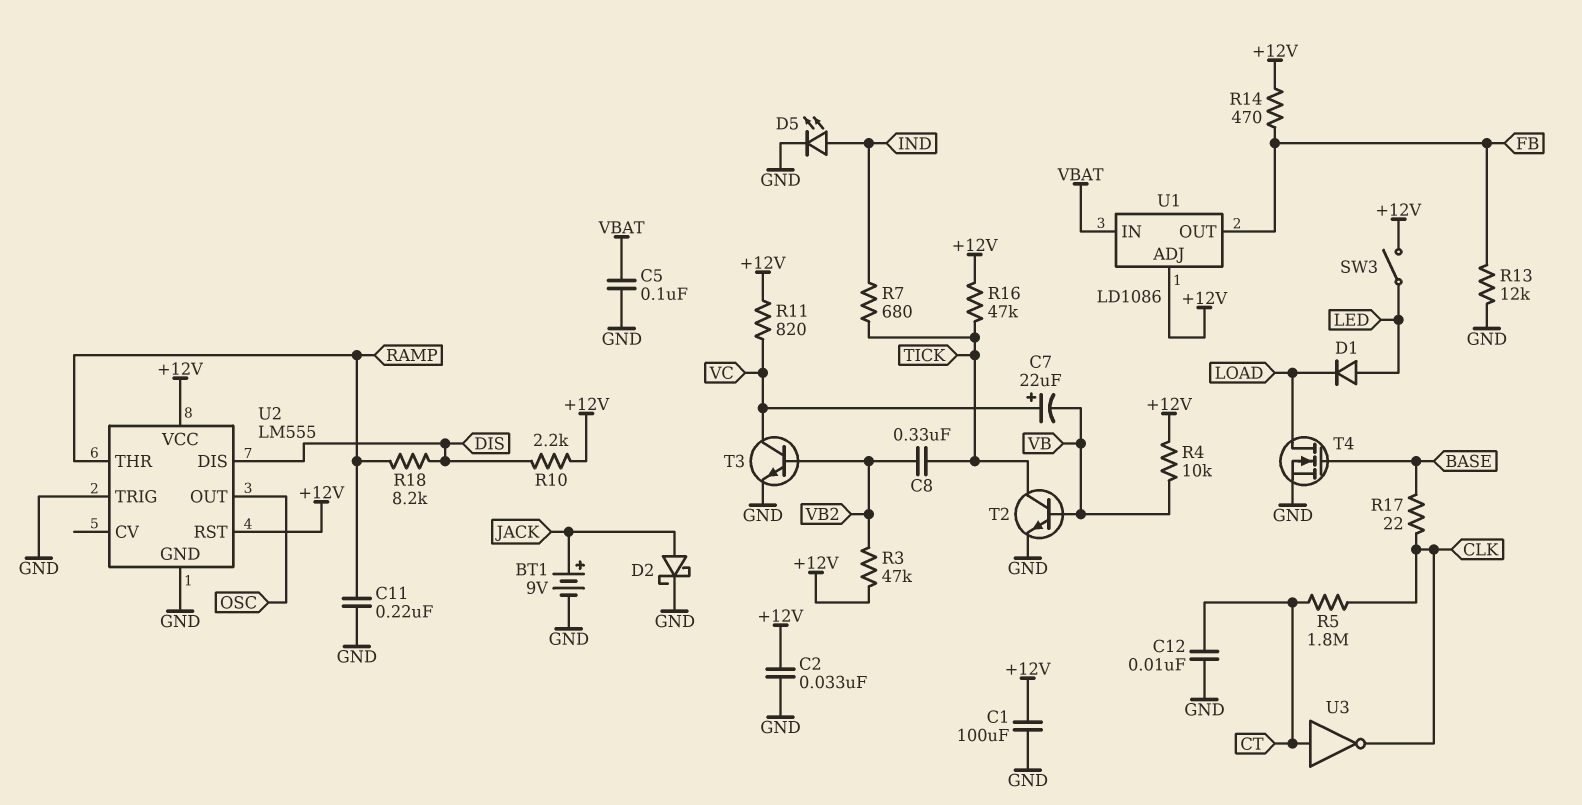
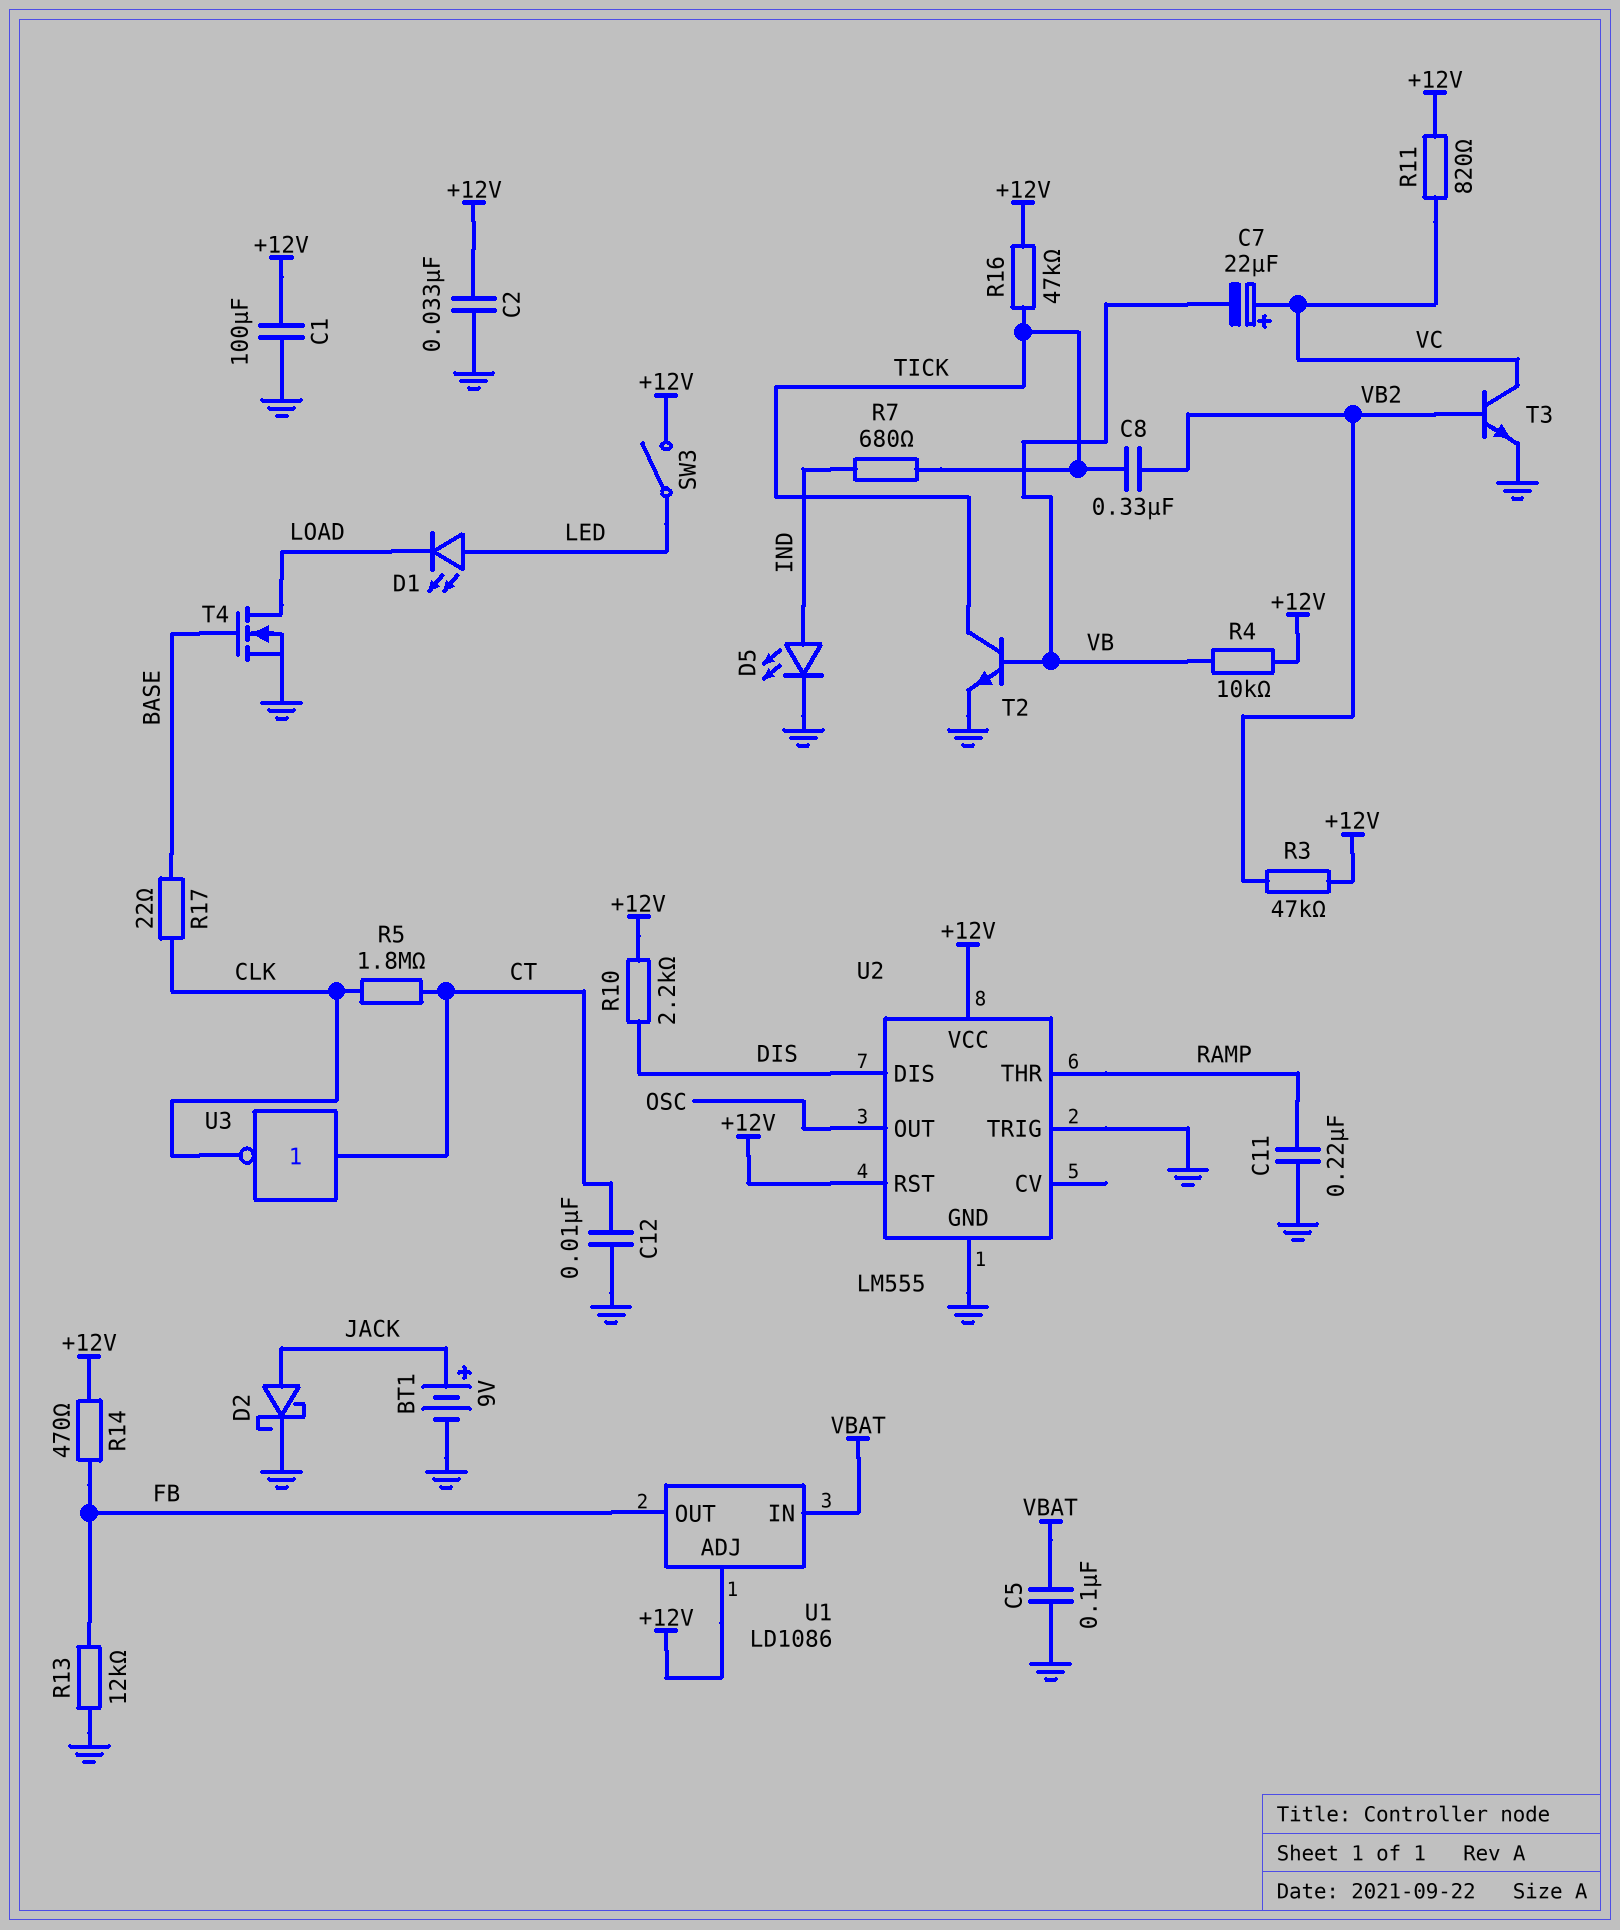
D1: diode (A LED, K LOAD) -> LED (A LED, K LOAD)
R18: 8.2k (DIS, RAMP) -> none

